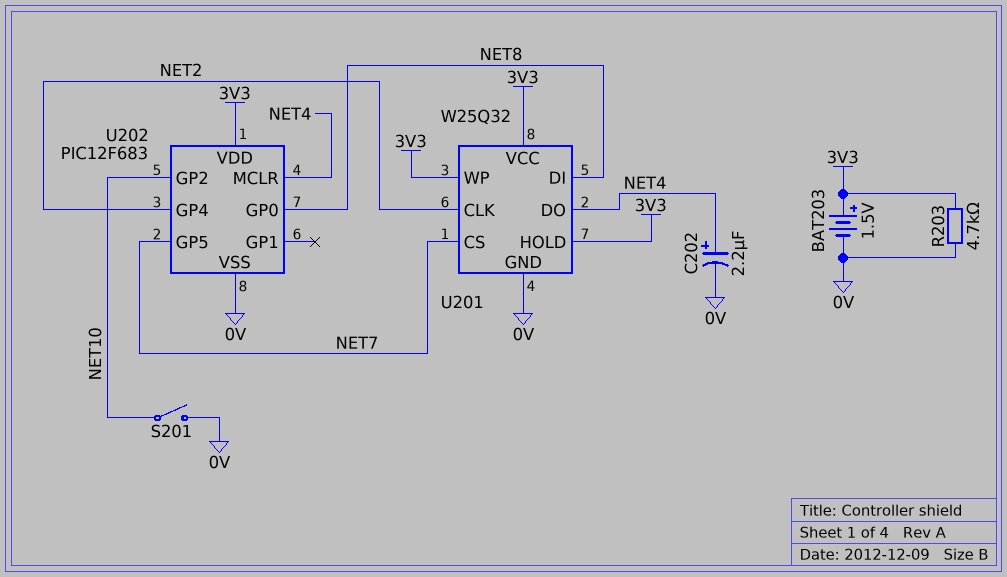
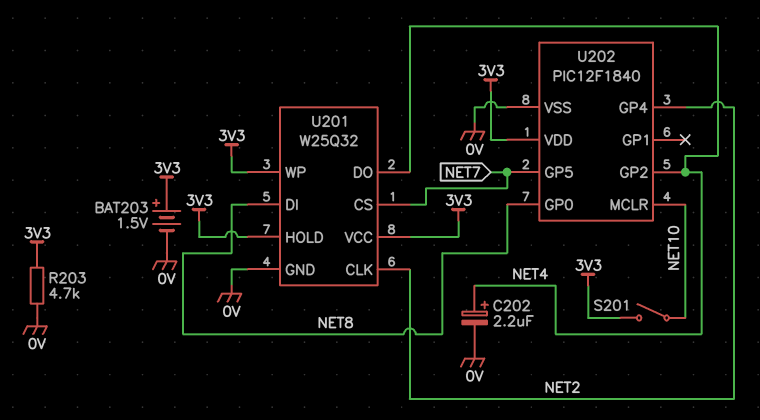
S201: switch (0V, NET10) -> switch (3V3, NET10)
U202: PIC12F683 -> PIC12F1840
U202 pin GP2: NET10 -> NET4
U202 pin MCLR: NET4 -> NET10

